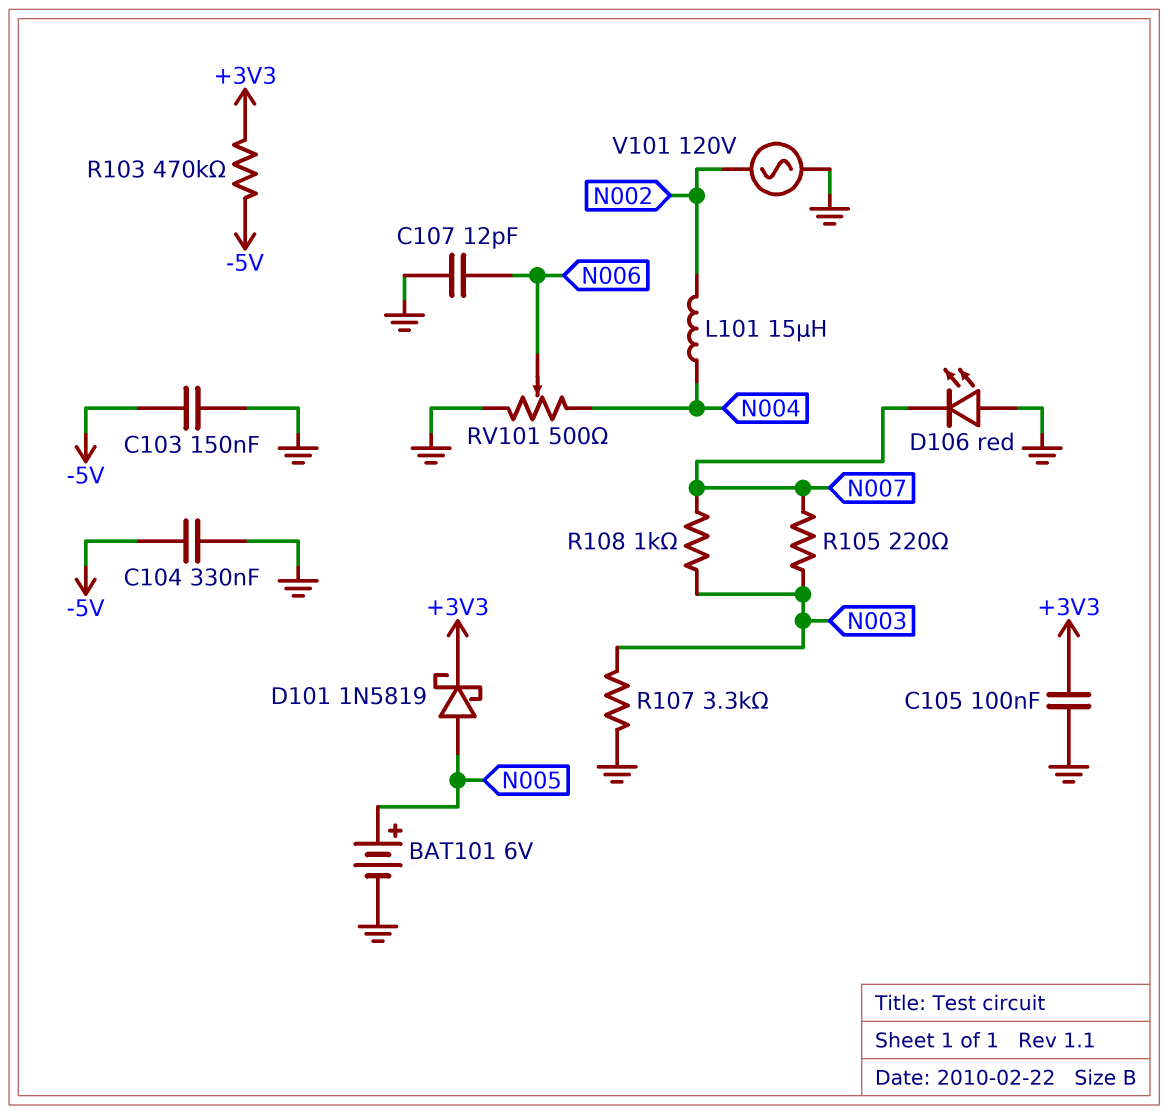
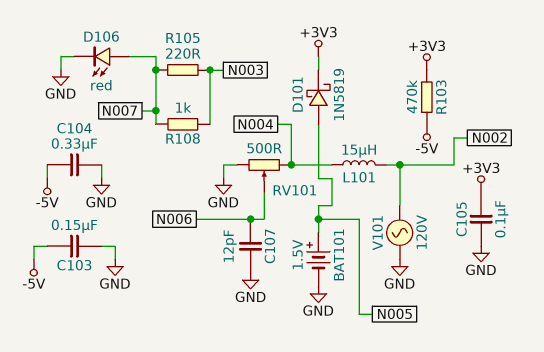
BAT101: 6V (plus N005, minus GND) -> 1.5V (plus N005, minus GND)
D106: LED red (A GND, K N007) -> LED red (A N007, K GND)
R107: 3.3k (GND, N003) -> none

